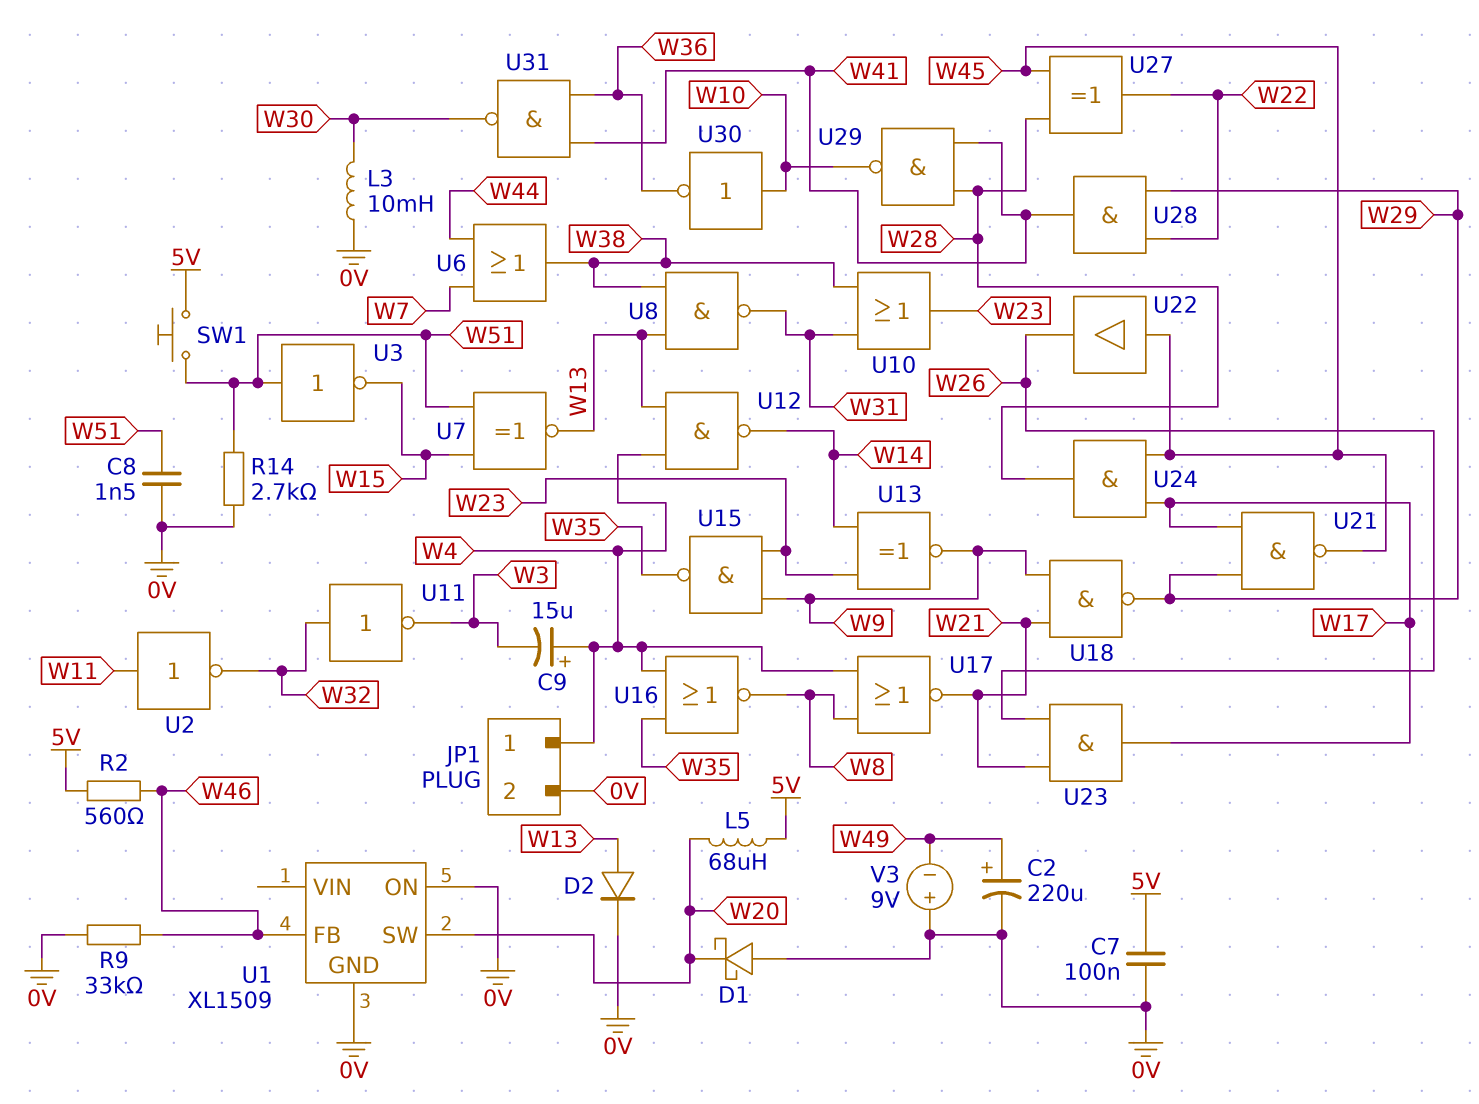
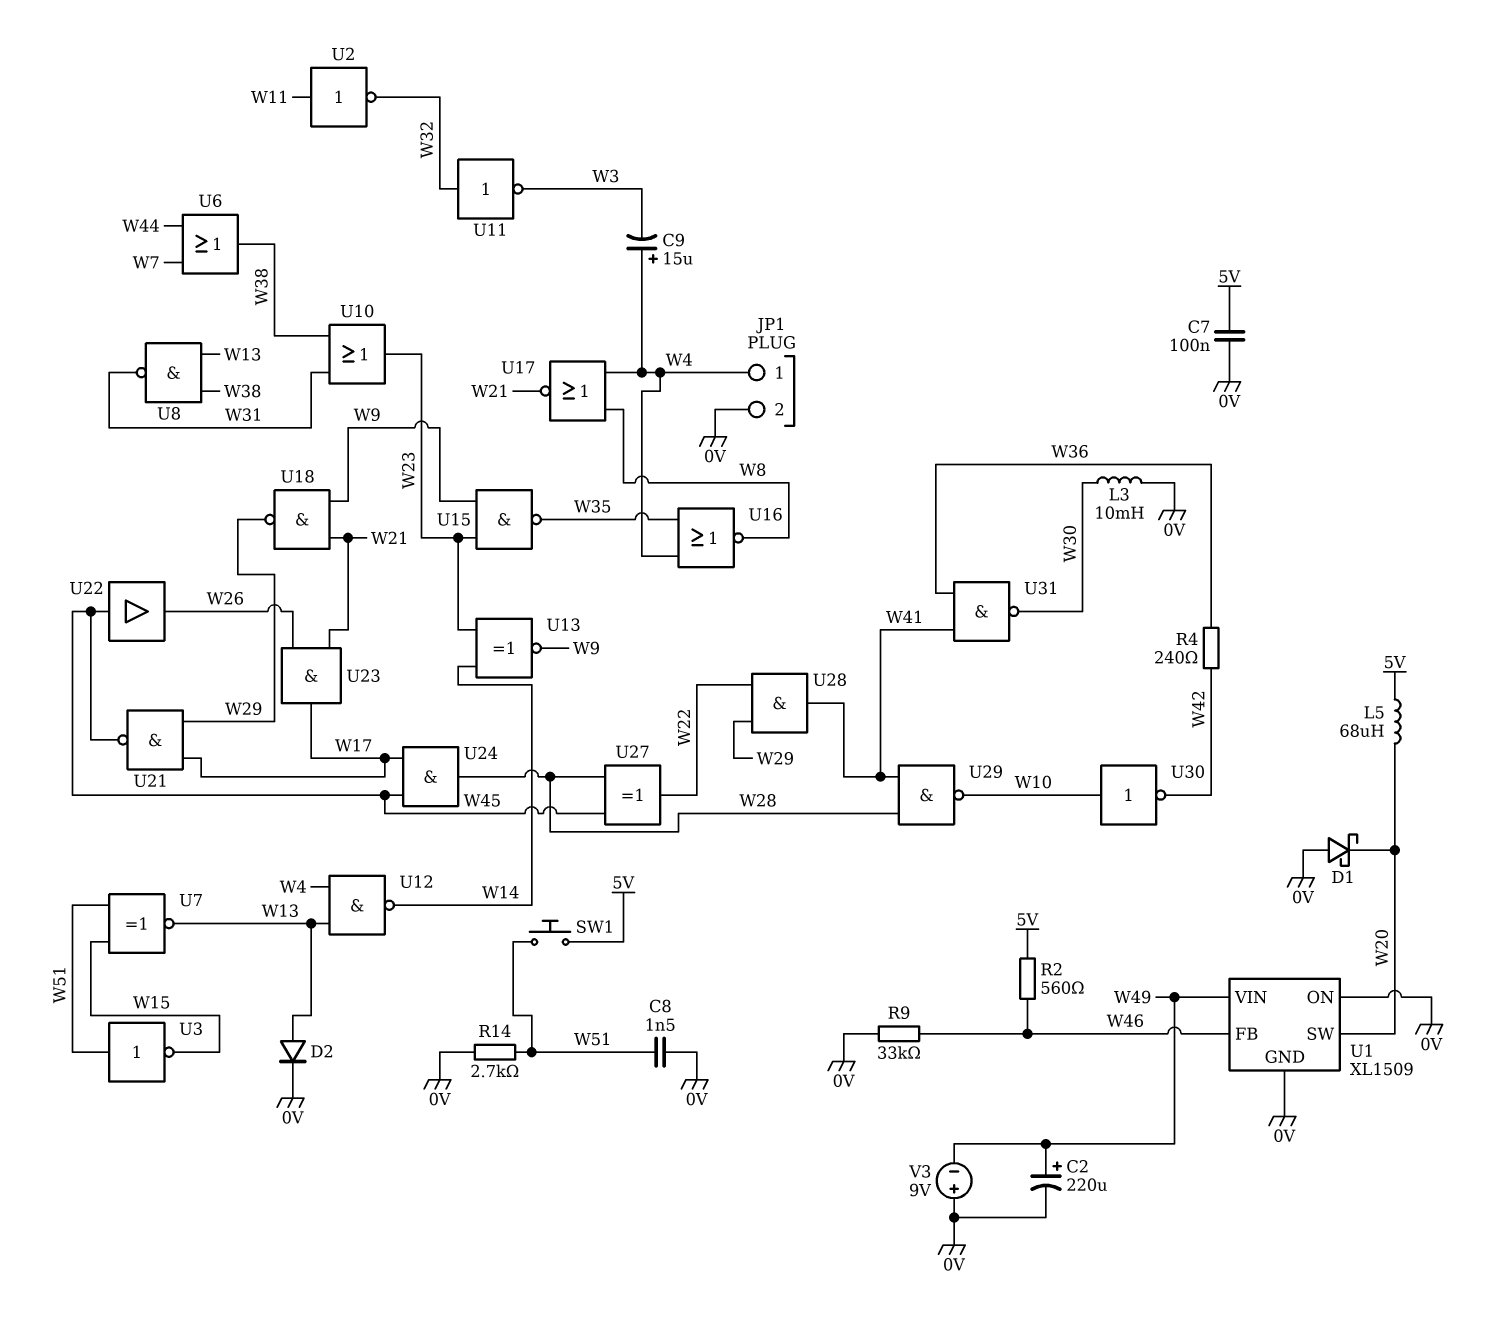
R4: none -> 240 (W36, W42)
U1 pin VIN: none -> W49
U30: NOT (in W10, out W36) -> NOT (in W10, out W42)

